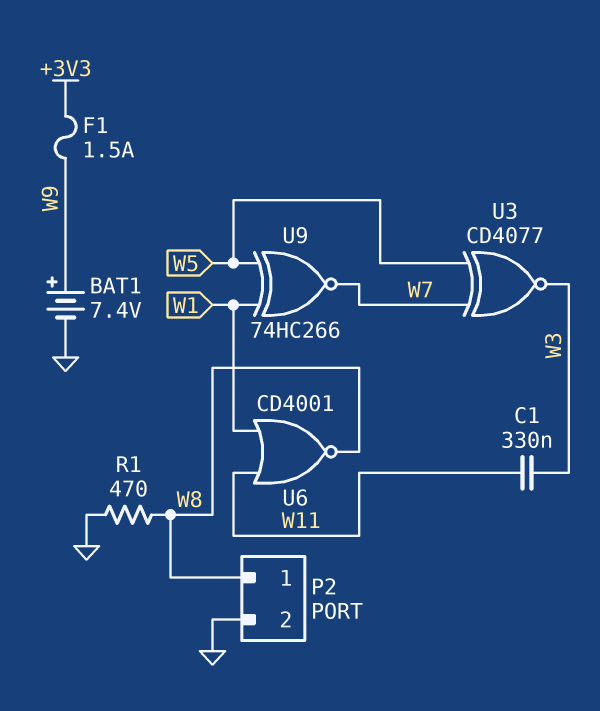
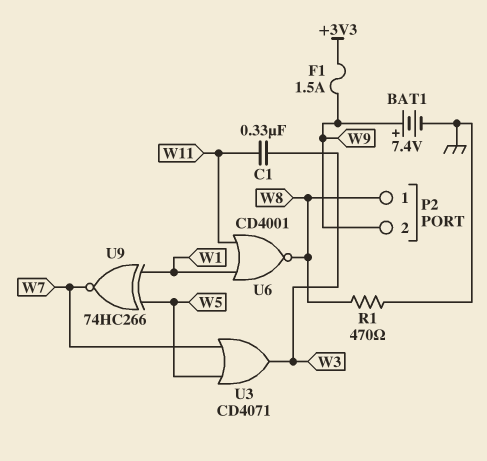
P2 pin 2: GND -> W9
U3: XNOR CD4077 (in W5, in W7, out W3) -> OR CD4071 (in W5, in W7, out W3)

